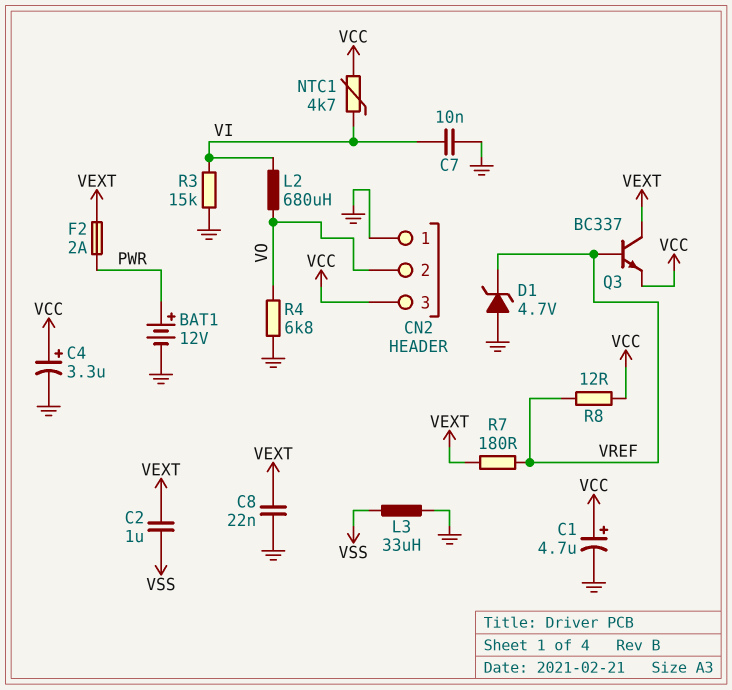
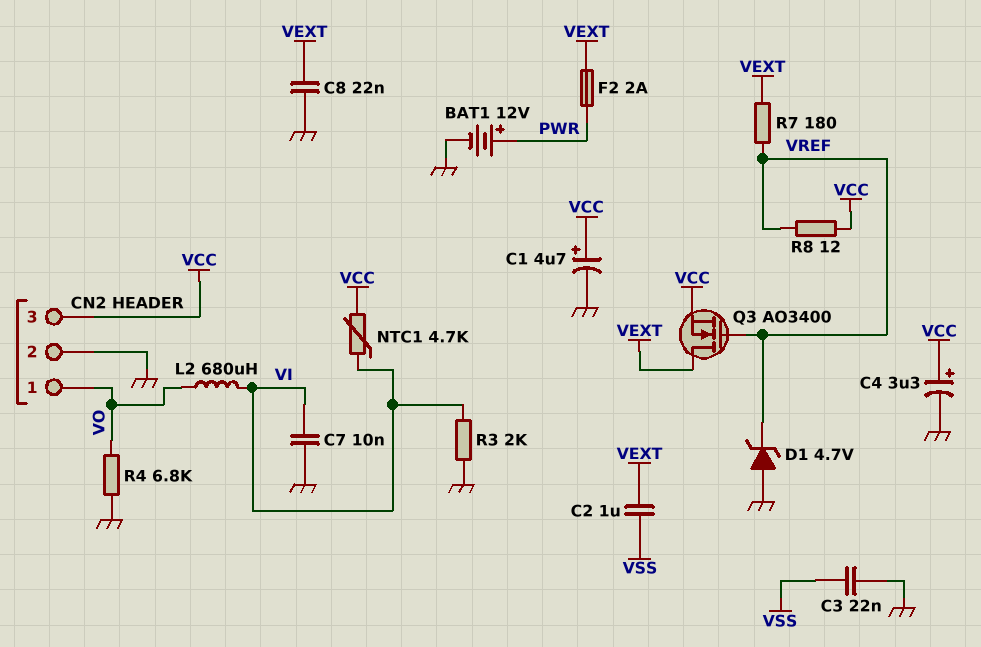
C3: none -> 22nF (GND, VSS)
CN2 pin 1: GND -> VO
CN2 pin 2: VO -> GND
L3: 33uH (GND, VSS) -> none
Q3: NPN BC337 (B VREF, C VEXT, E VCC) -> NMOS AO3400 (G VREF, D VEXT, S VCC)
R3: 15k (GND, VI) -> 2k (GND, VI)

